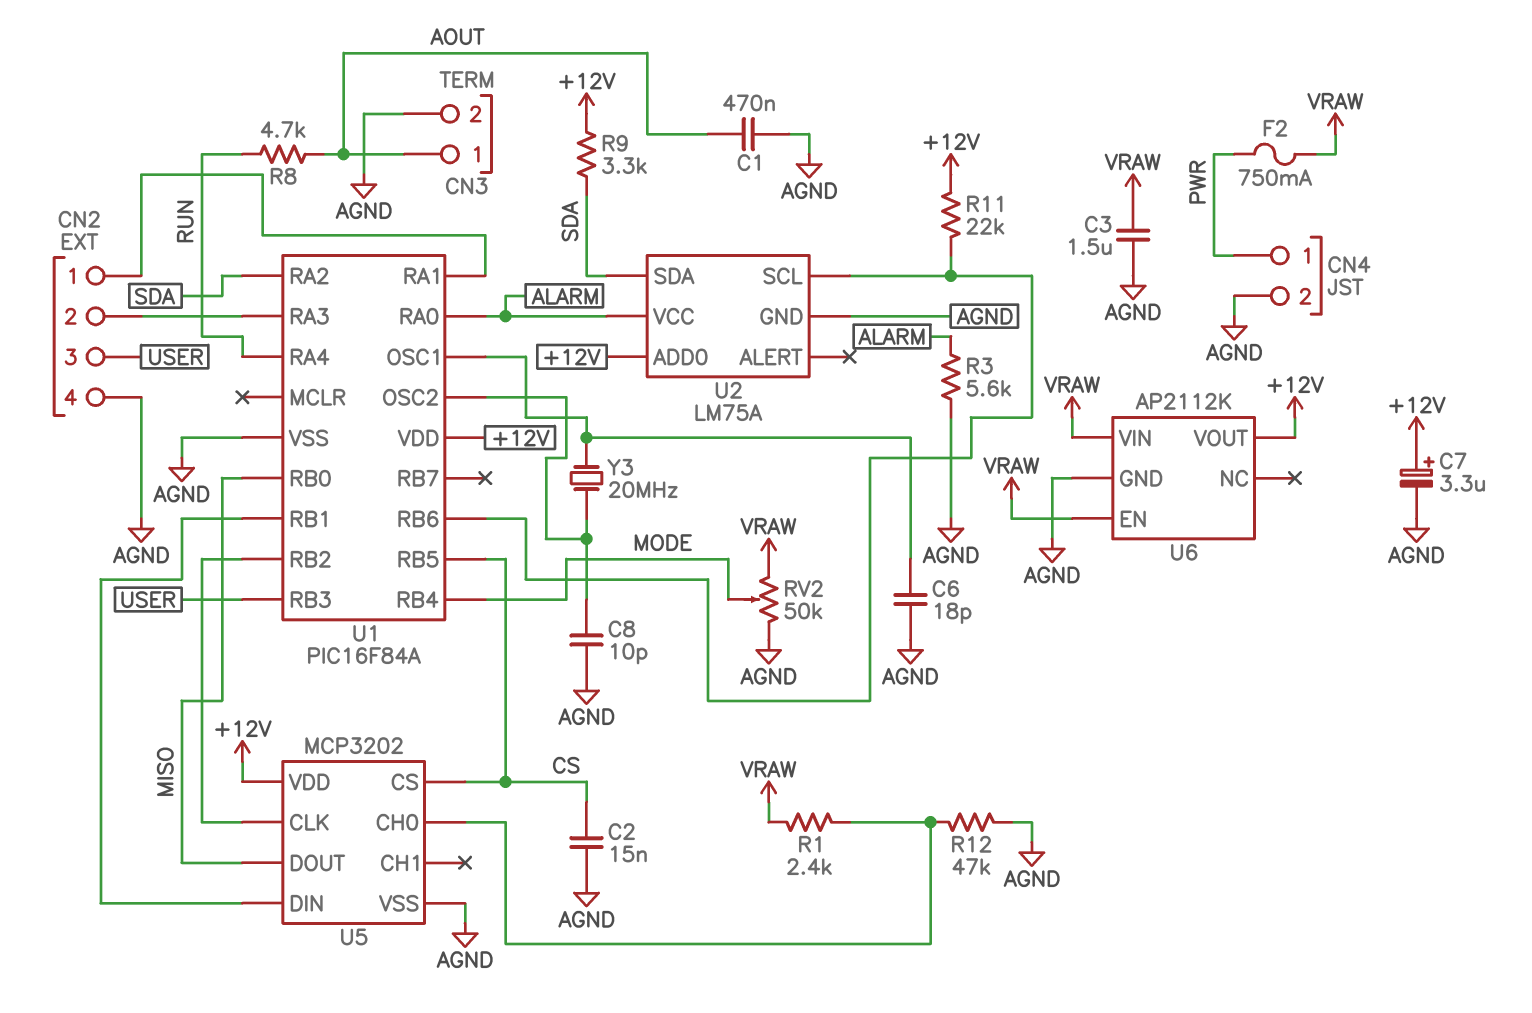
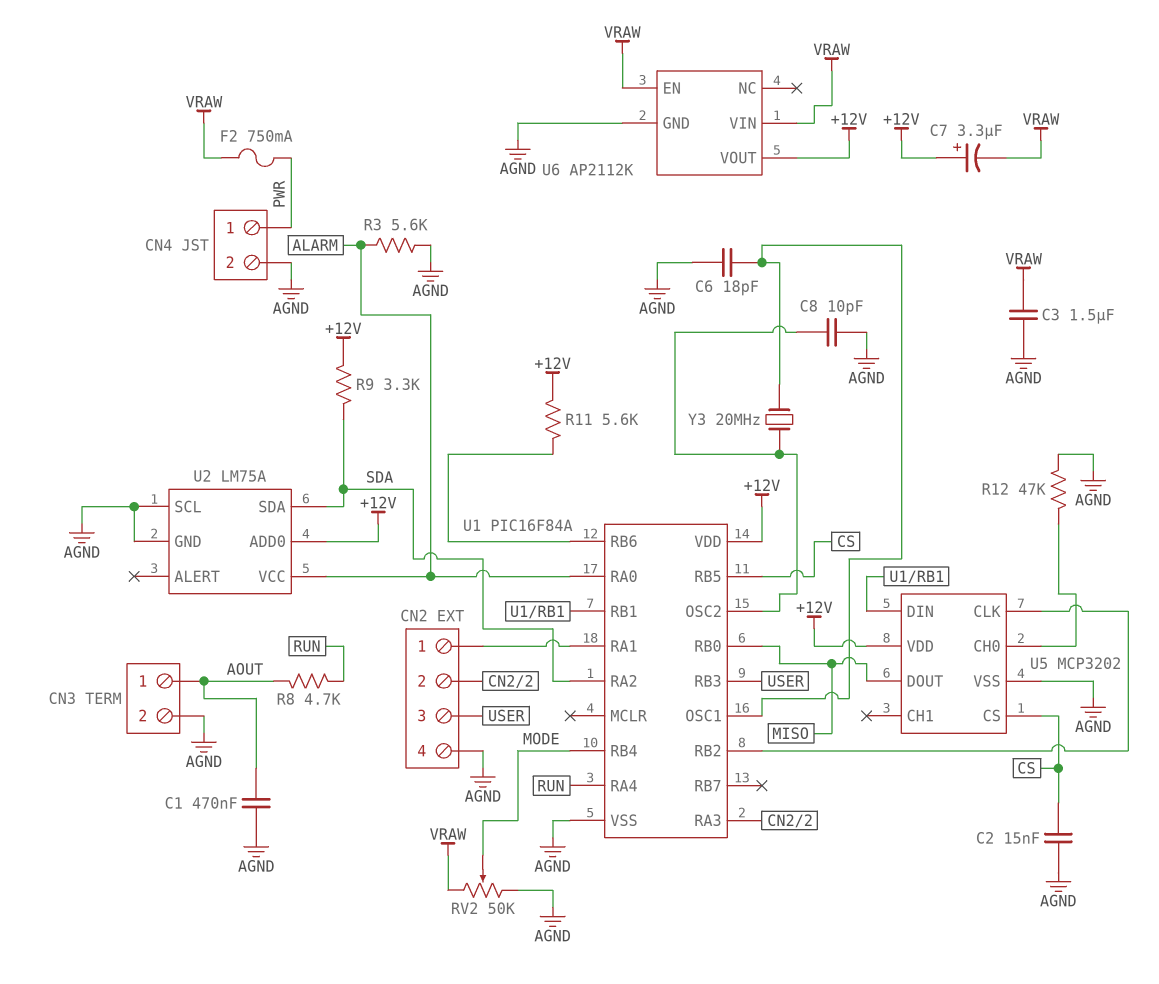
C7: 3.3uF (plus +12V, minus AGND) -> 3.3uF (plus +12V, minus VRAW)
R1: 2.4k (U5/CH0, VRAW) -> none
R11: 22k (+12V, U1/RB6) -> 5.6k (+12V, U1/RB6)
U2 pin SCL: U1/RB6 -> AGND

